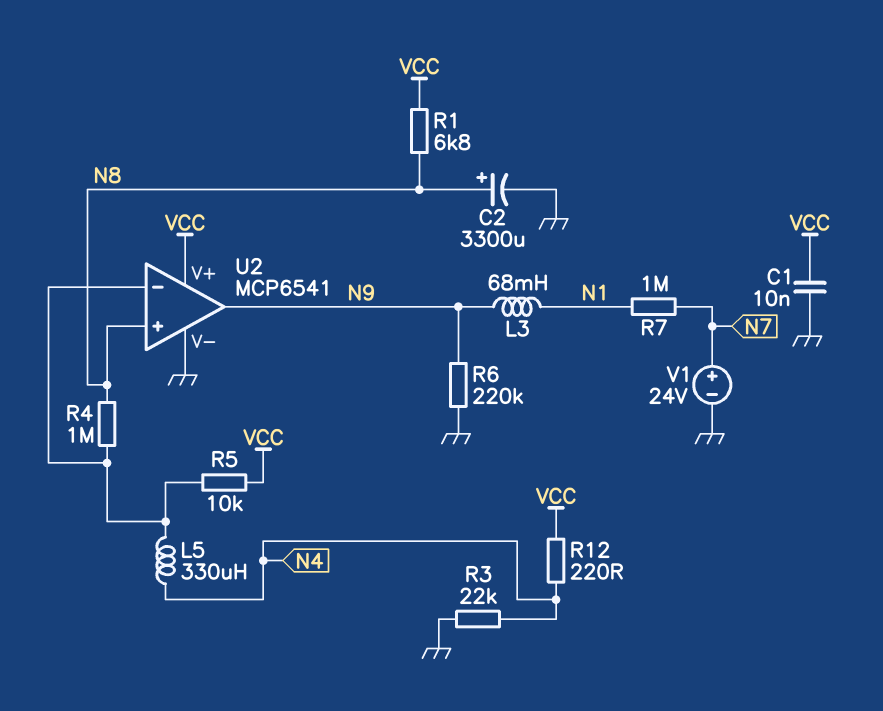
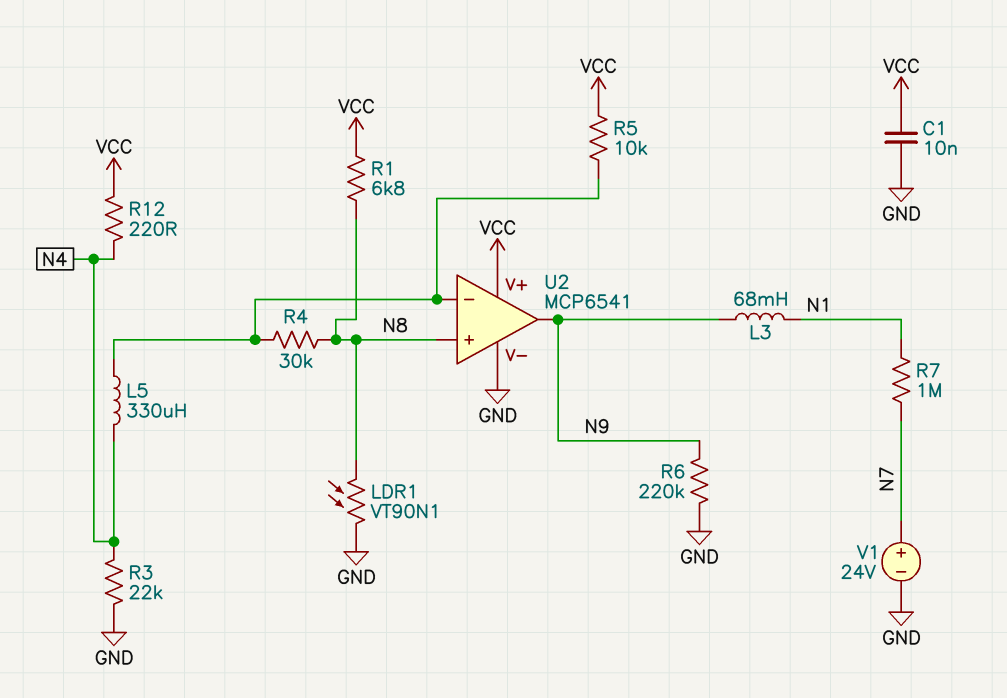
C2: 3300uF (plus N8, minus GND) -> none
LDR1: none -> VT90N1 (GND, N8)
R4: 1M (N8, U2/in-) -> 30k (N8, U2/in-)

